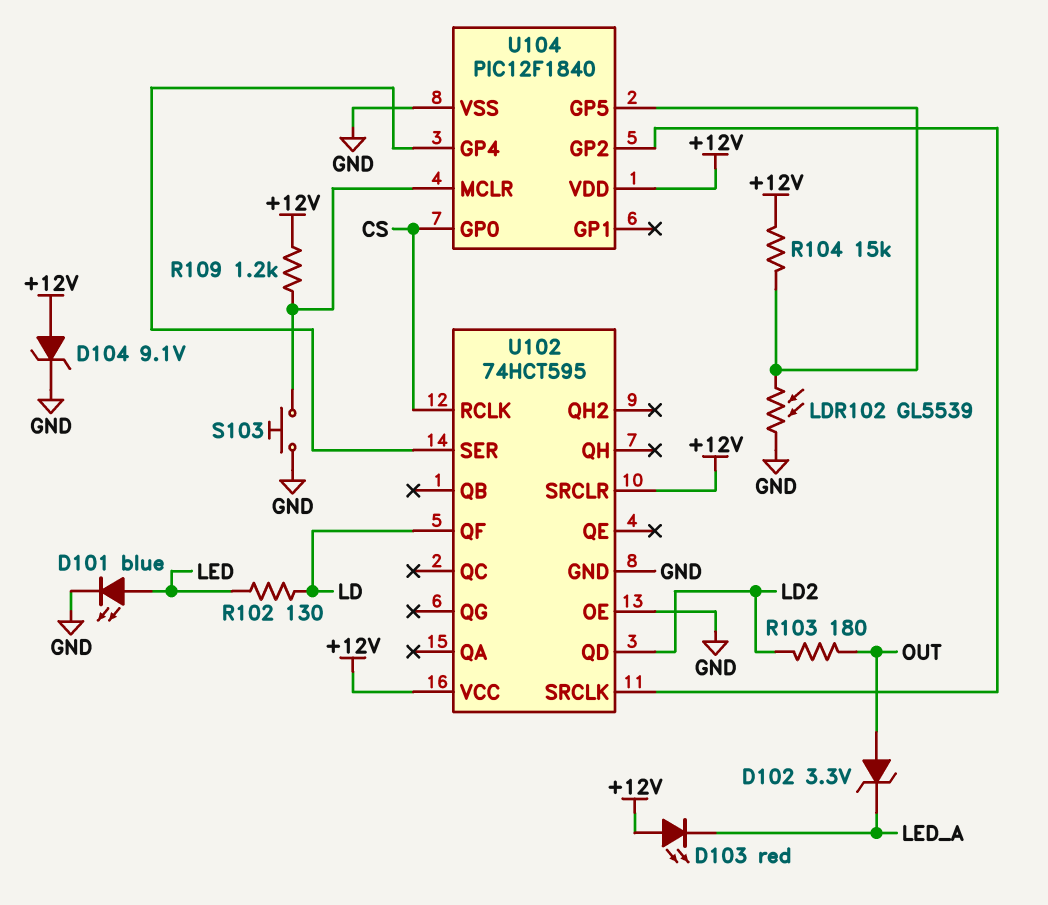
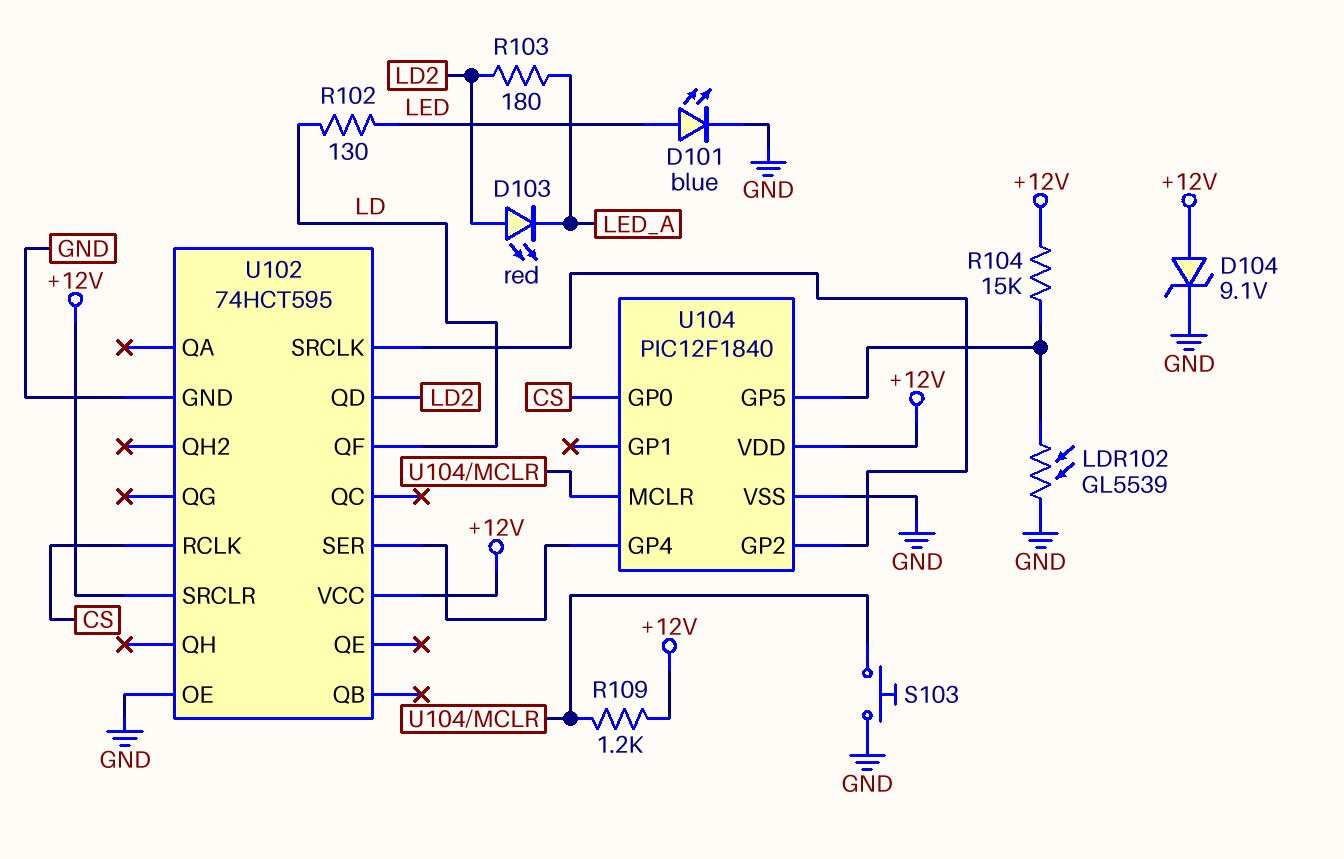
D102: zener 3.3V (A OUT, K LED_A) -> none
D103: LED red (A +12V, K LED_A) -> LED red (A LD2, K LED_A)
R103: 180 (LD2, OUT) -> 180 (LD2, LED_A)

